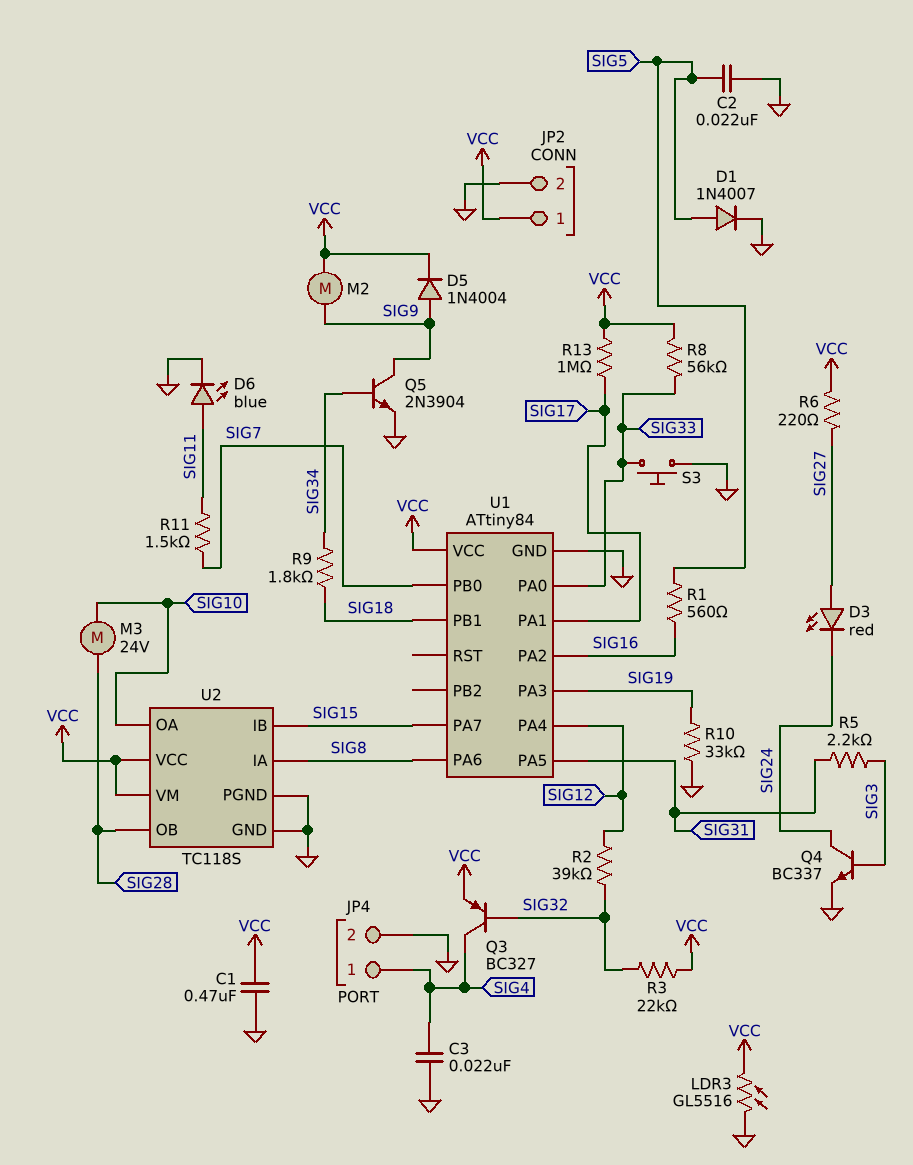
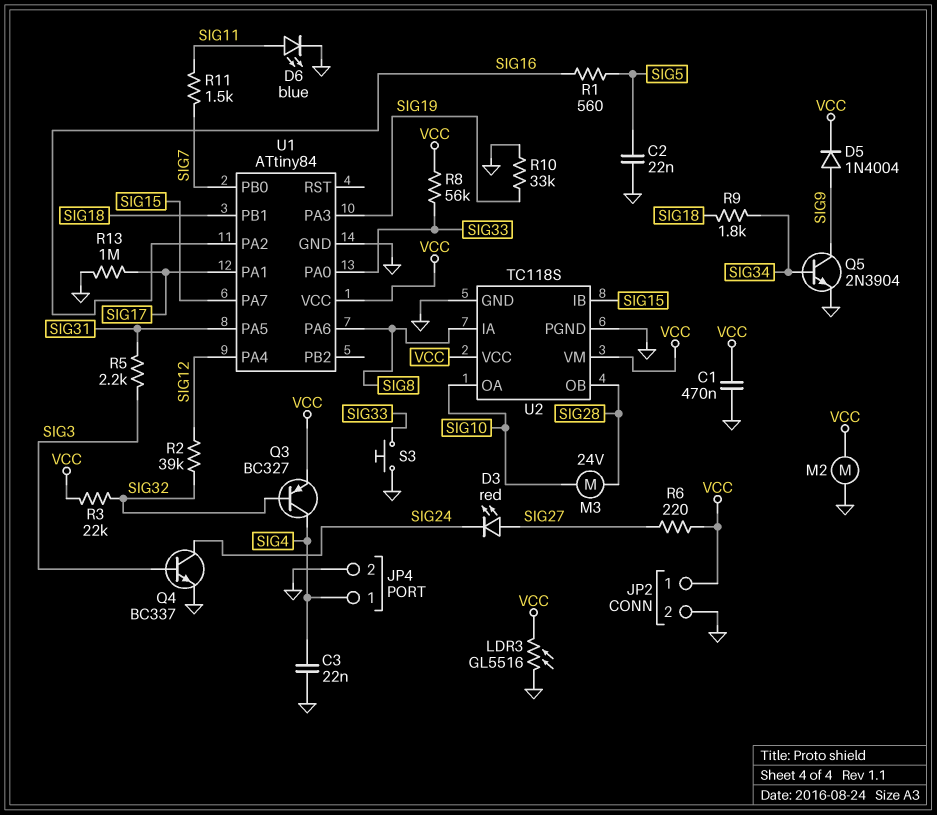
D1: diode 1N4007 (A SIG5, K GND) -> none
M2: motor (SIG9, VCC) -> motor (GND, VCC)
R13: 1M (SIG17, VCC) -> 1M (GND, SIG17)

